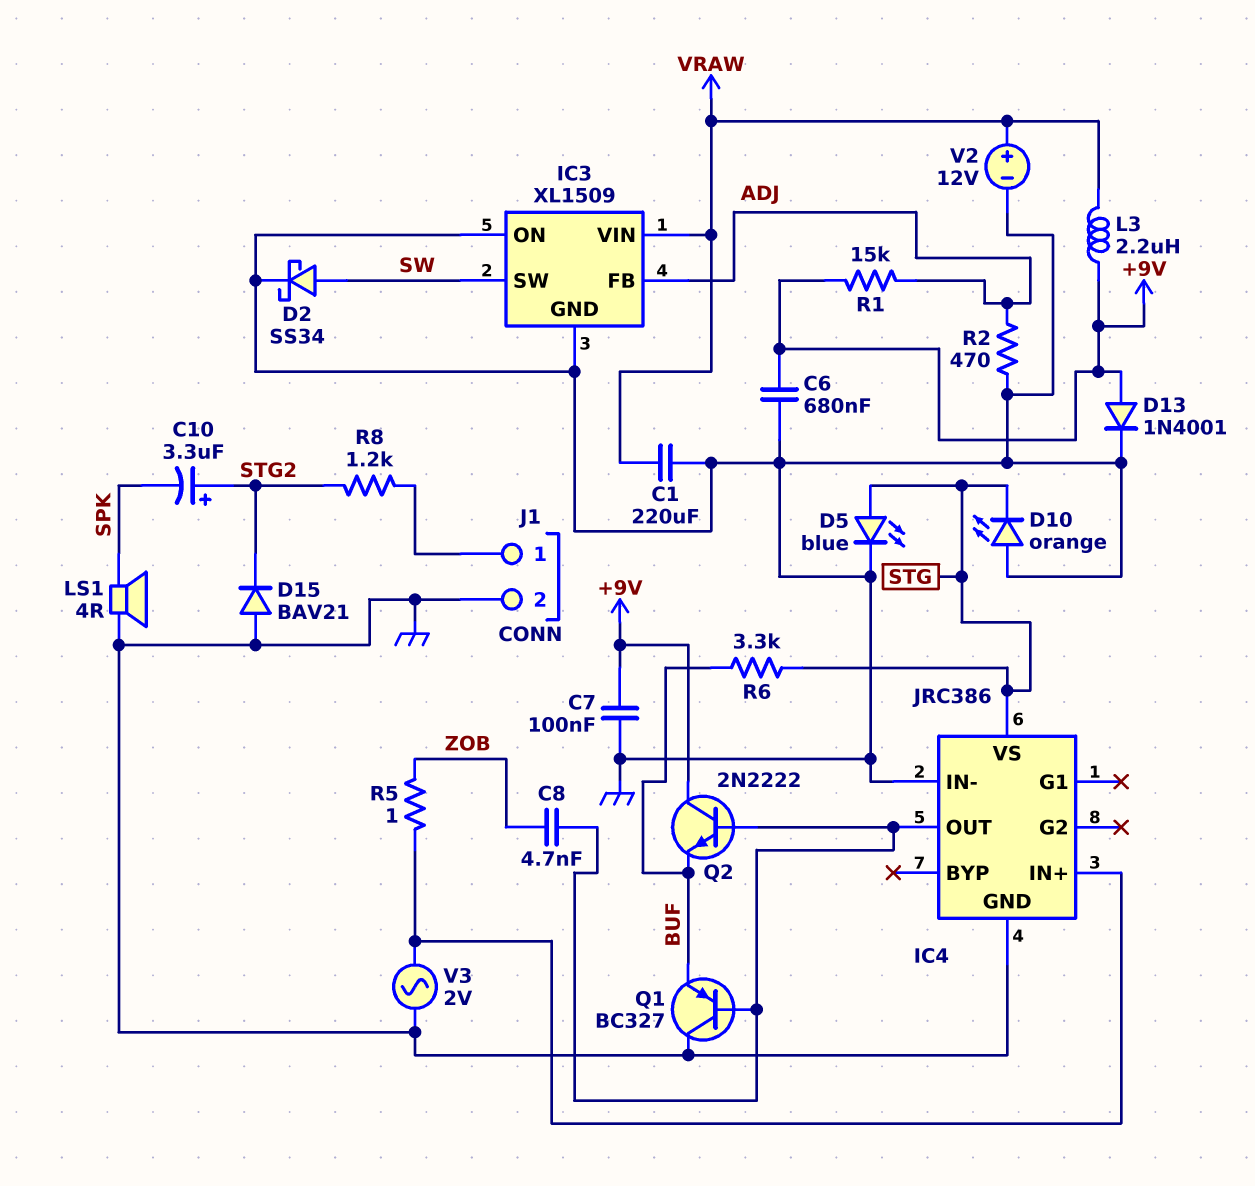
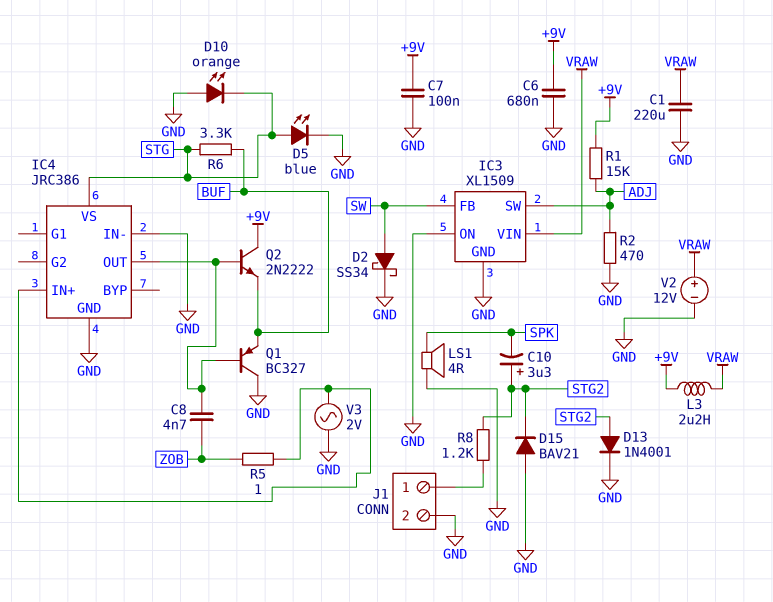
D13: diode 1N4001 (A +9V, K GND) -> diode 1N4001 (A STG2, K GND)
IC3 pin FB: ADJ -> SW
IC3 pin SW: SW -> ADJ

